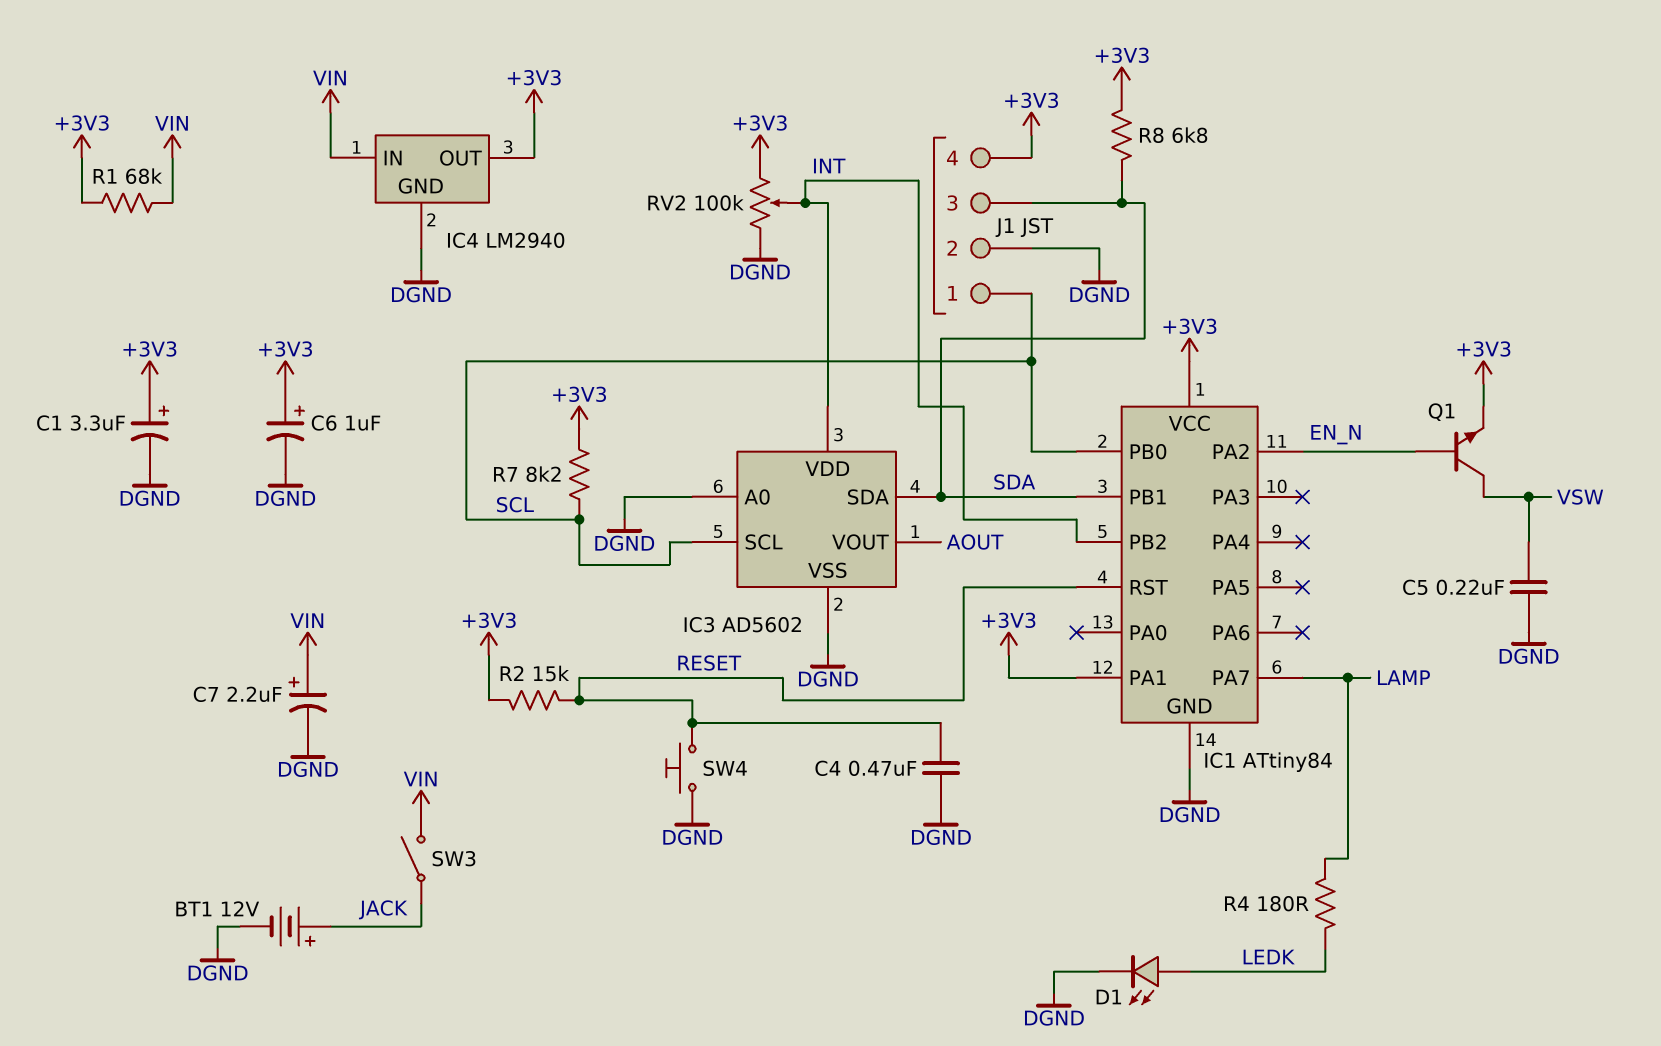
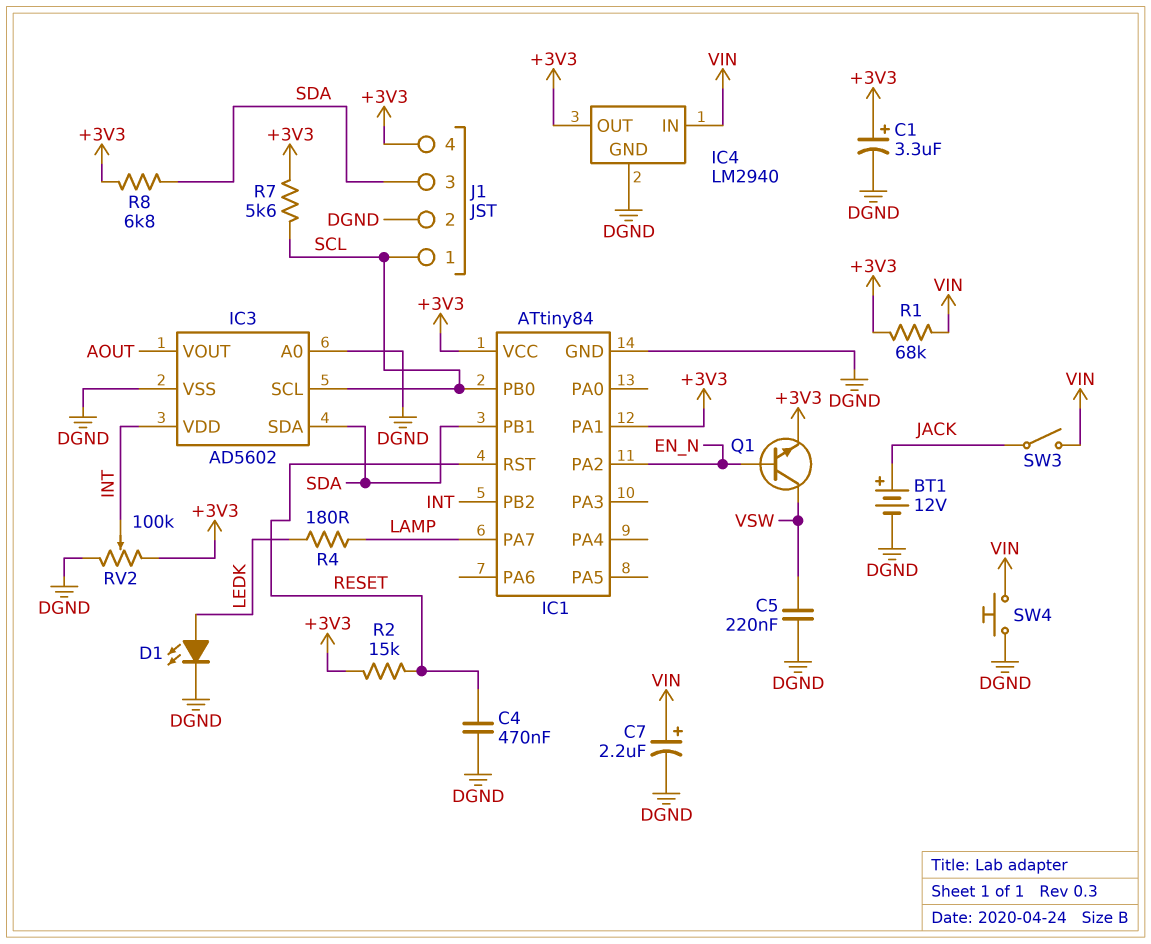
C6: 1uF (plus +3V3, minus DGND) -> none
R7: 8.2k (+3V3, SCL) -> 5.6k (+3V3, SCL)
SW4: button (DGND, RESET) -> button (DGND, VIN)

